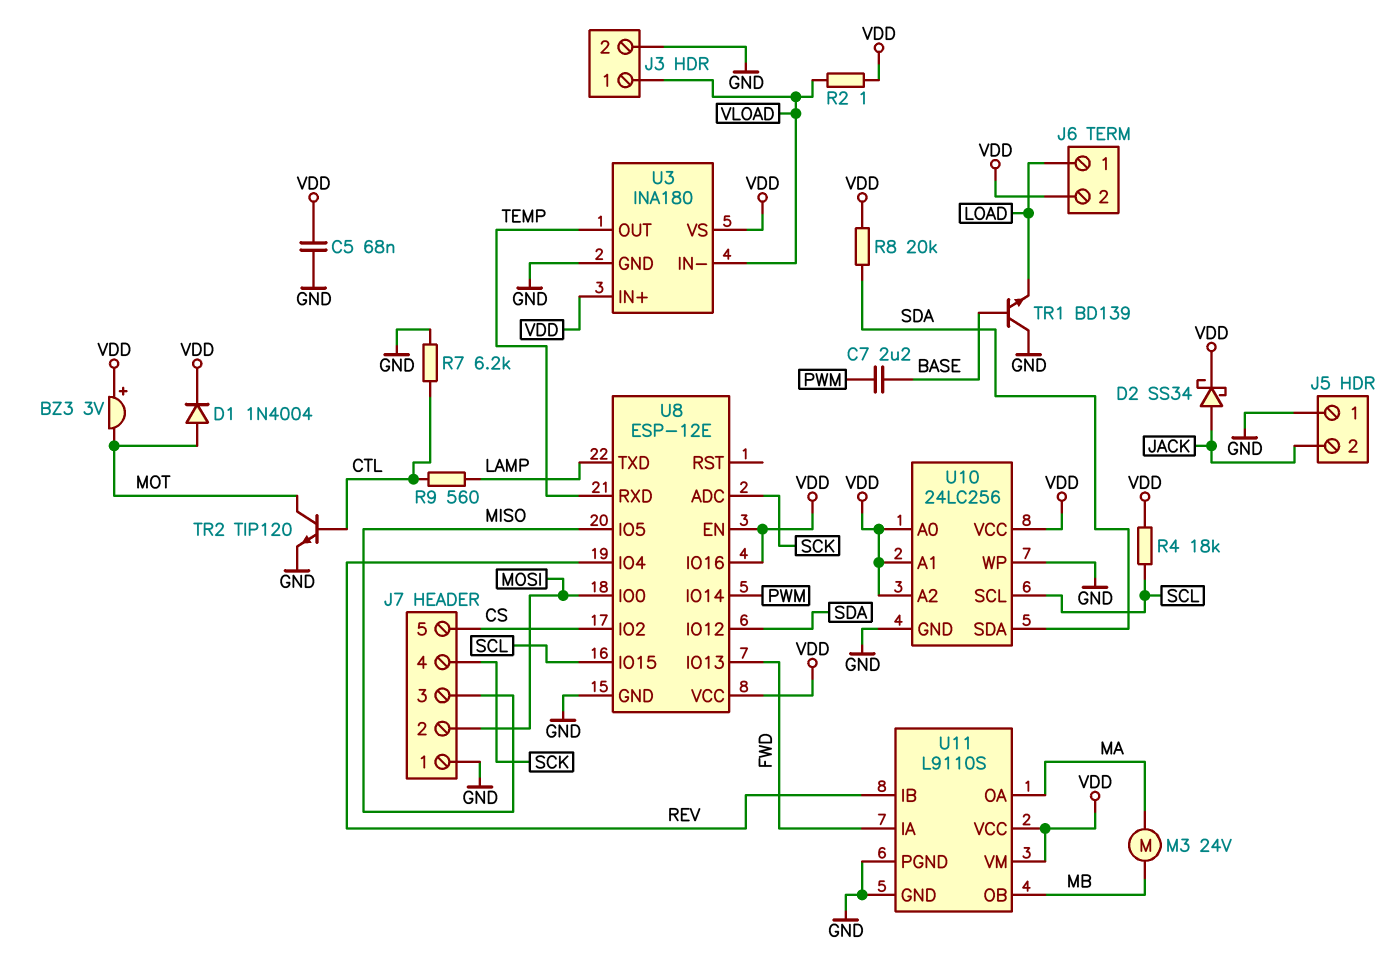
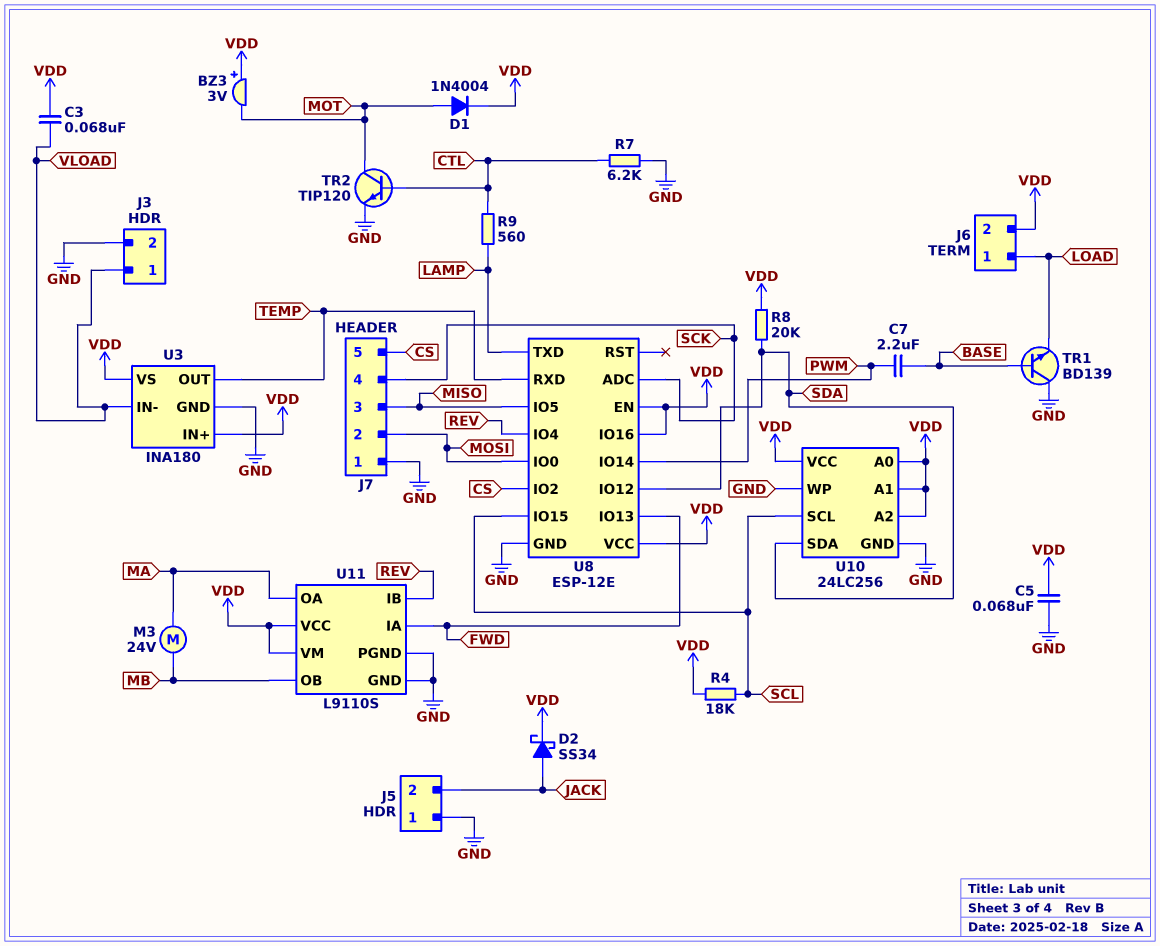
C3: none -> 68nF (VDD, VLOAD)
R2: 1 (VDD, VLOAD) -> none

